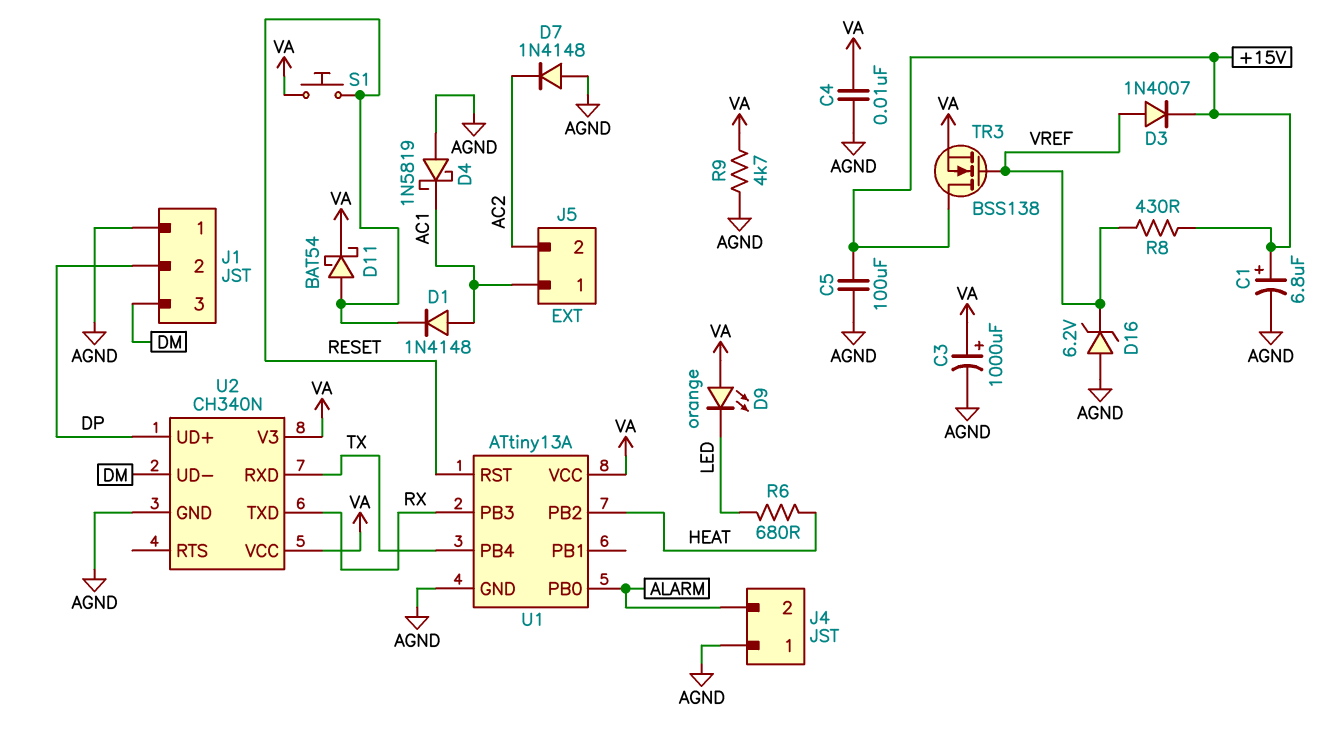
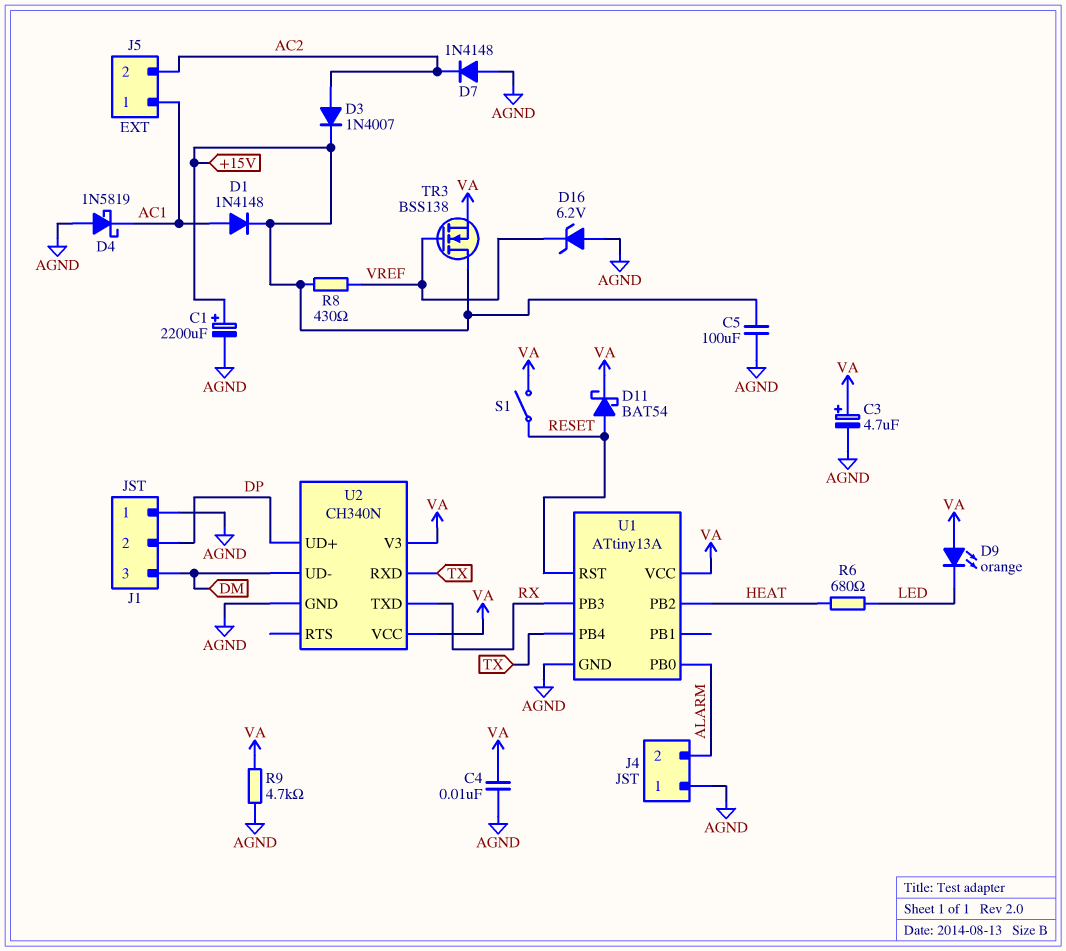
C1: 6.8uF (plus +15V, minus AGND) -> 2200uF (plus +15V, minus AGND)
C3: 1000uF (plus VA, minus AGND) -> 4.7uF (plus VA, minus AGND)
D1: diode 1N4148 (A AC1, K RESET) -> diode 1N4148 (A AC1, K +15V)
D3: diode 1N4007 (A VREF, K +15V) -> diode 1N4007 (A AC2, K +15V)
S1: button (RESET, VA) -> switch (RESET, VA)

